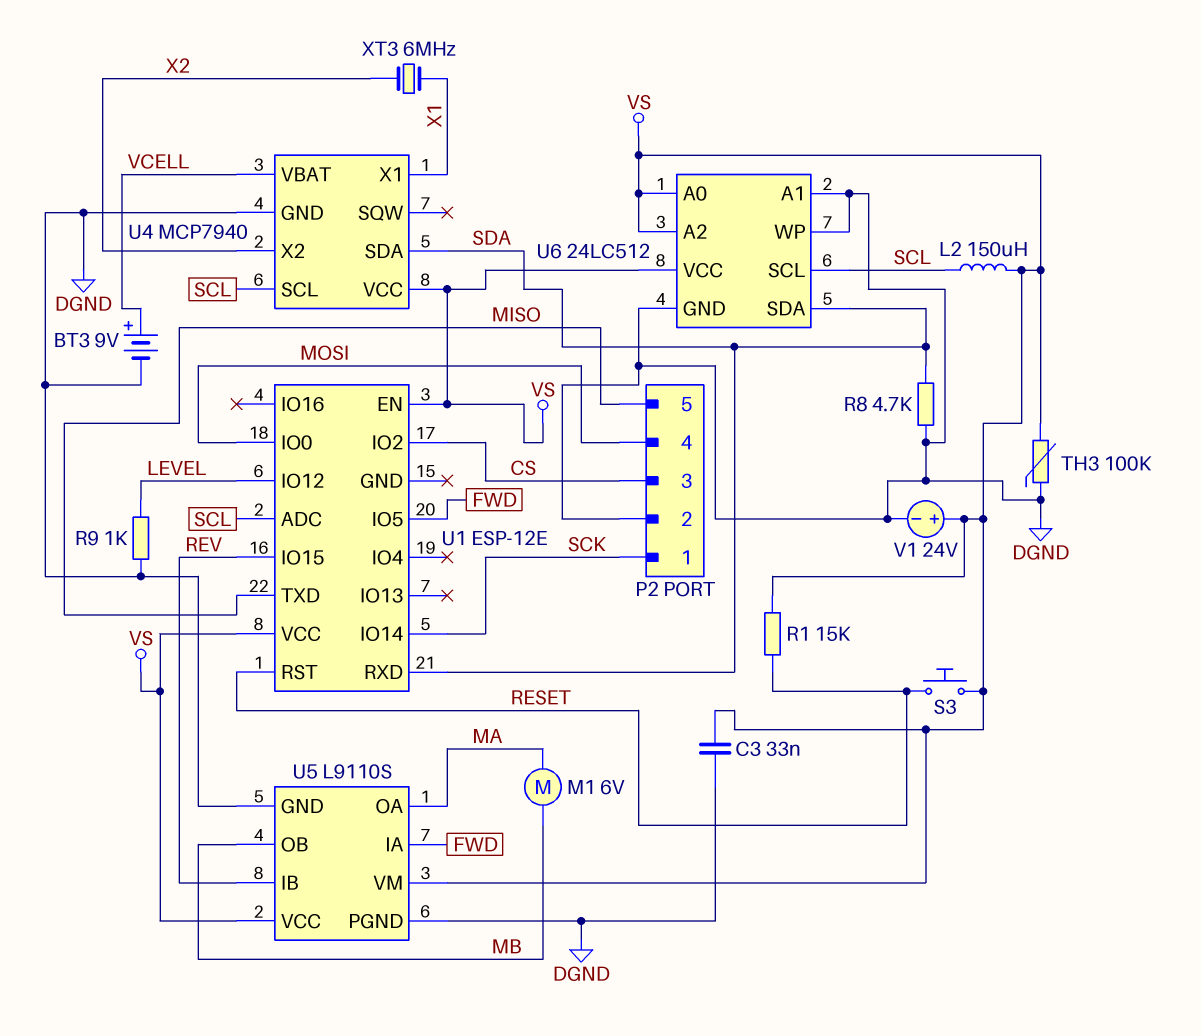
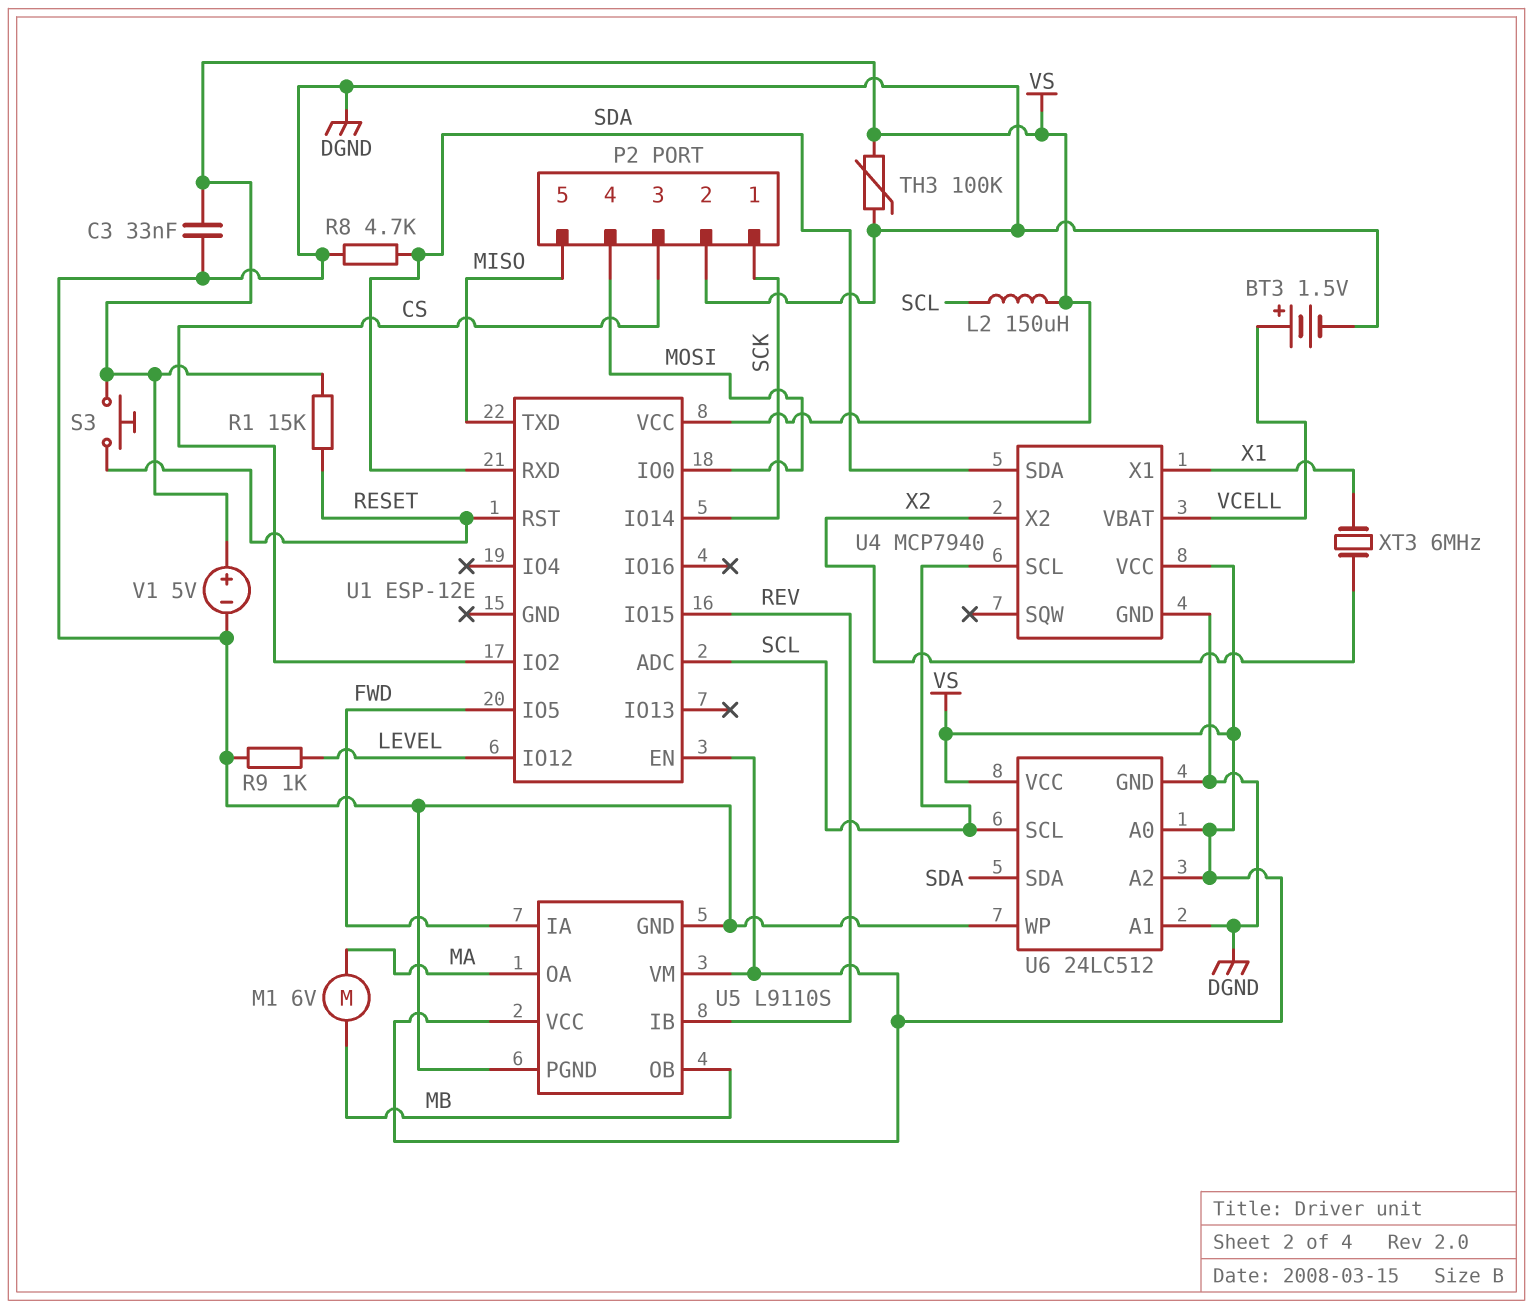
BT3: 9V (plus VCELL, minus DGND) -> 1.5V (plus VCELL, minus DGND)
V1: 24V (plus VS, minus DGND) -> 5V (plus VS, minus DGND)

